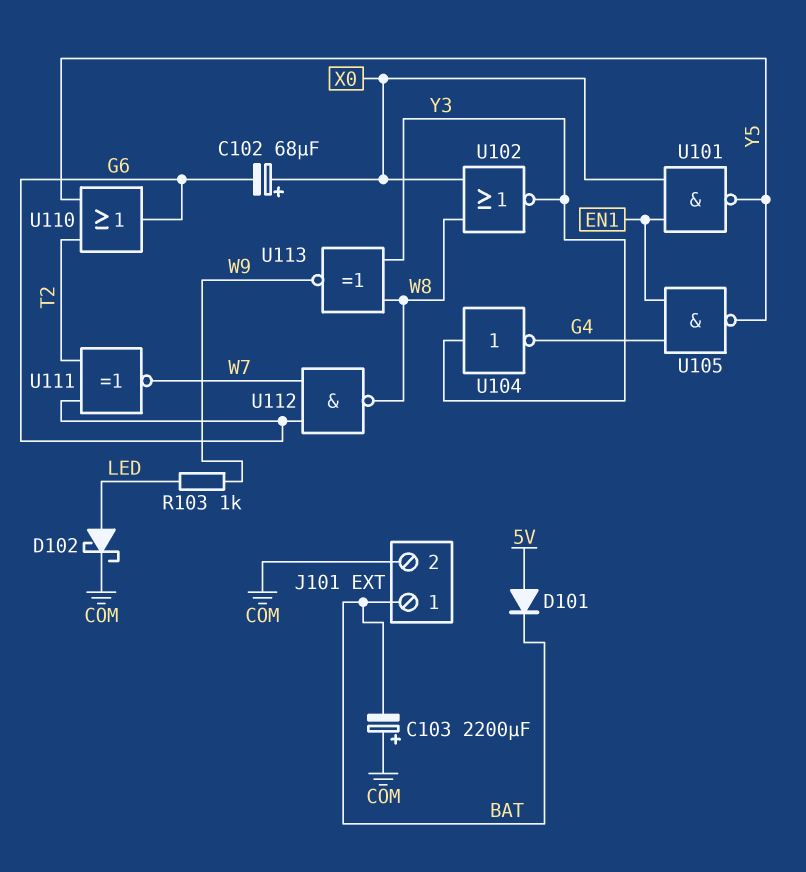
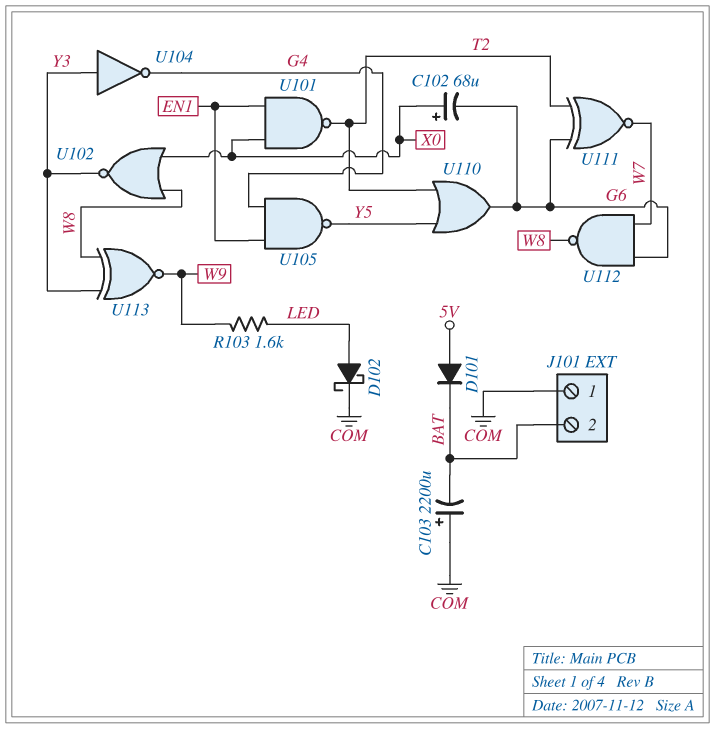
J101 pin 1: BAT -> COM
J101 pin 2: COM -> BAT
R103: 1k (LED, W9) -> 1.6k (LED, W9)
U101: NAND (in EN1, in X0, out Y5) -> NAND (in EN1, in X0, out T2)

